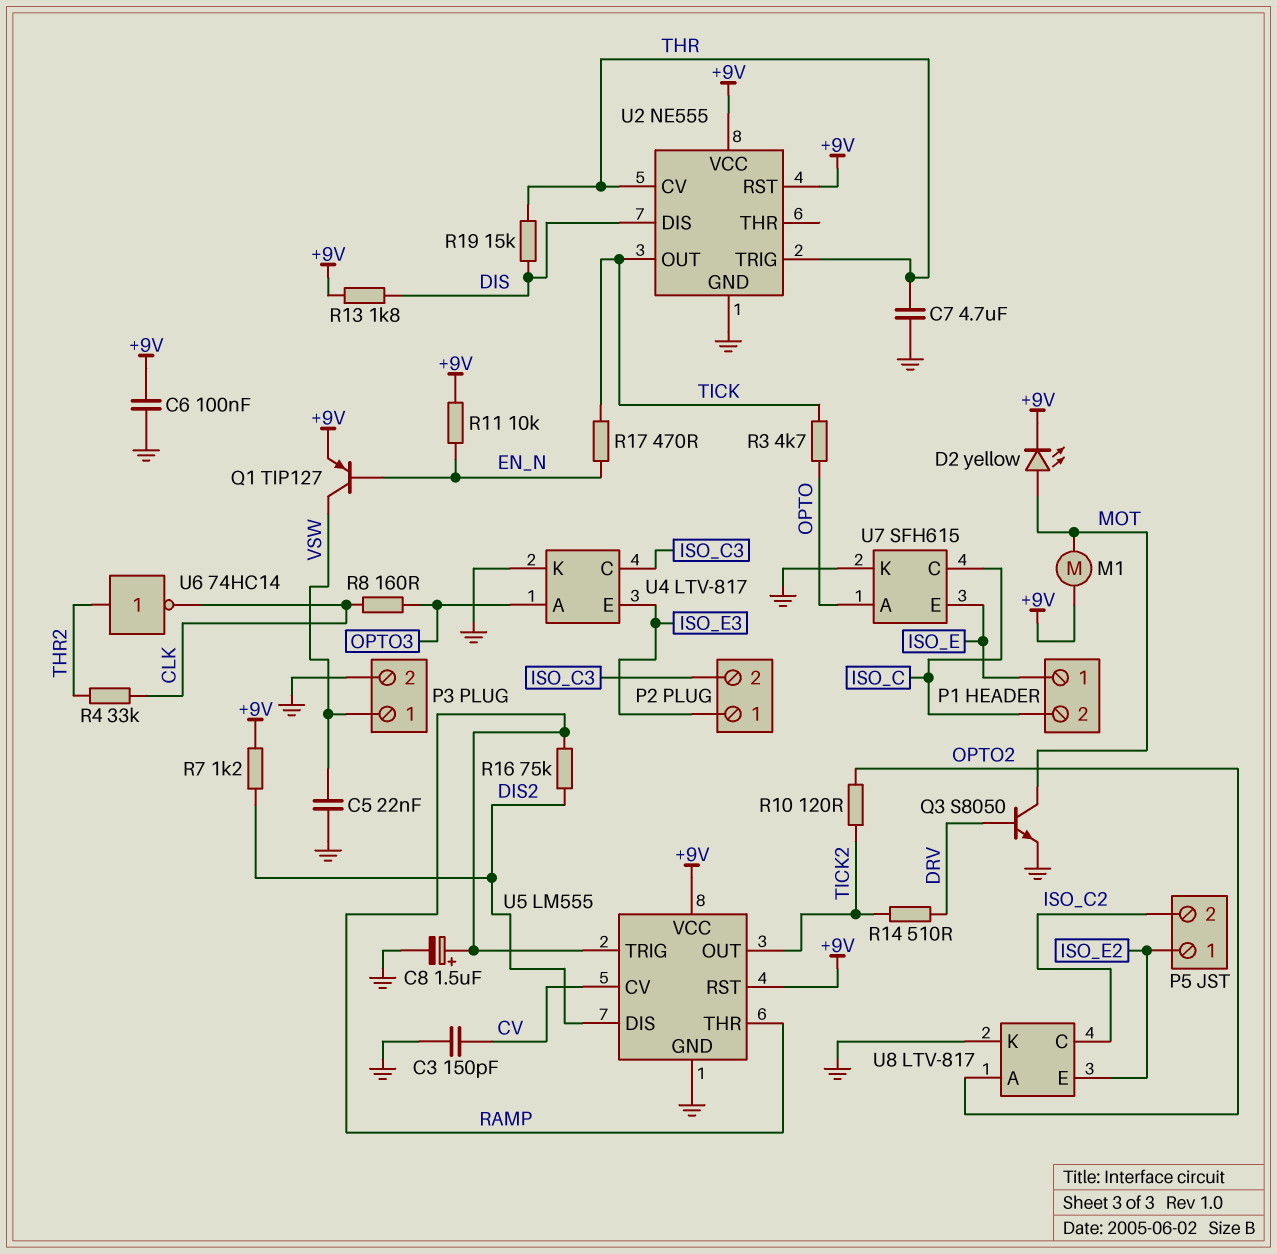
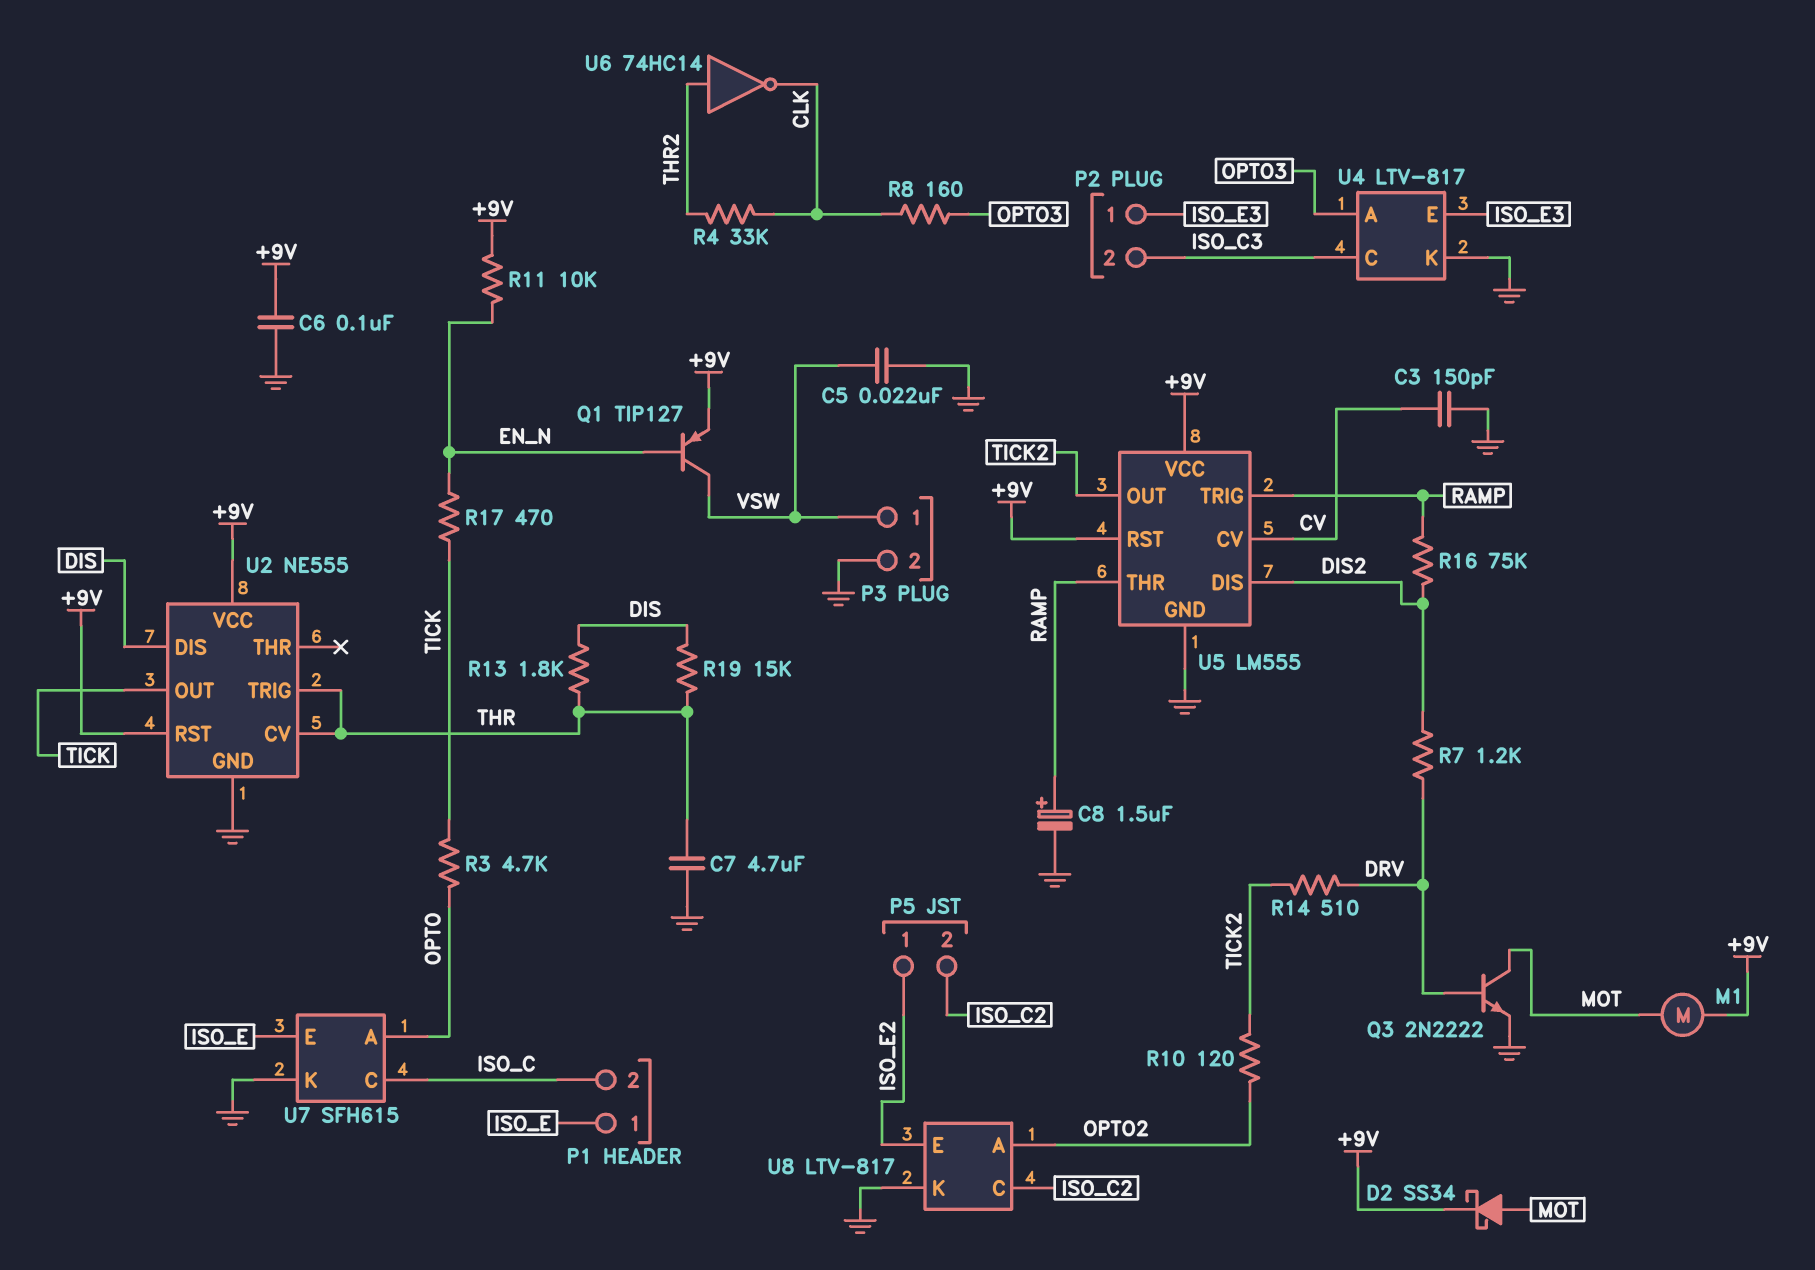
D2: LED yellow (A MOT, K +9V) -> schottky SS34 (A MOT, K +9V)
Q3: NPN S8050 (B DRV, C MOT, E GND) -> NPN 2N2222 (B DRV, C MOT, E GND)
R7: 1.2k (+9V, DIS2) -> 1.2k (DIS2, DRV)
R13: 1.8k (+9V, DIS) -> 1.8k (DIS, THR)

